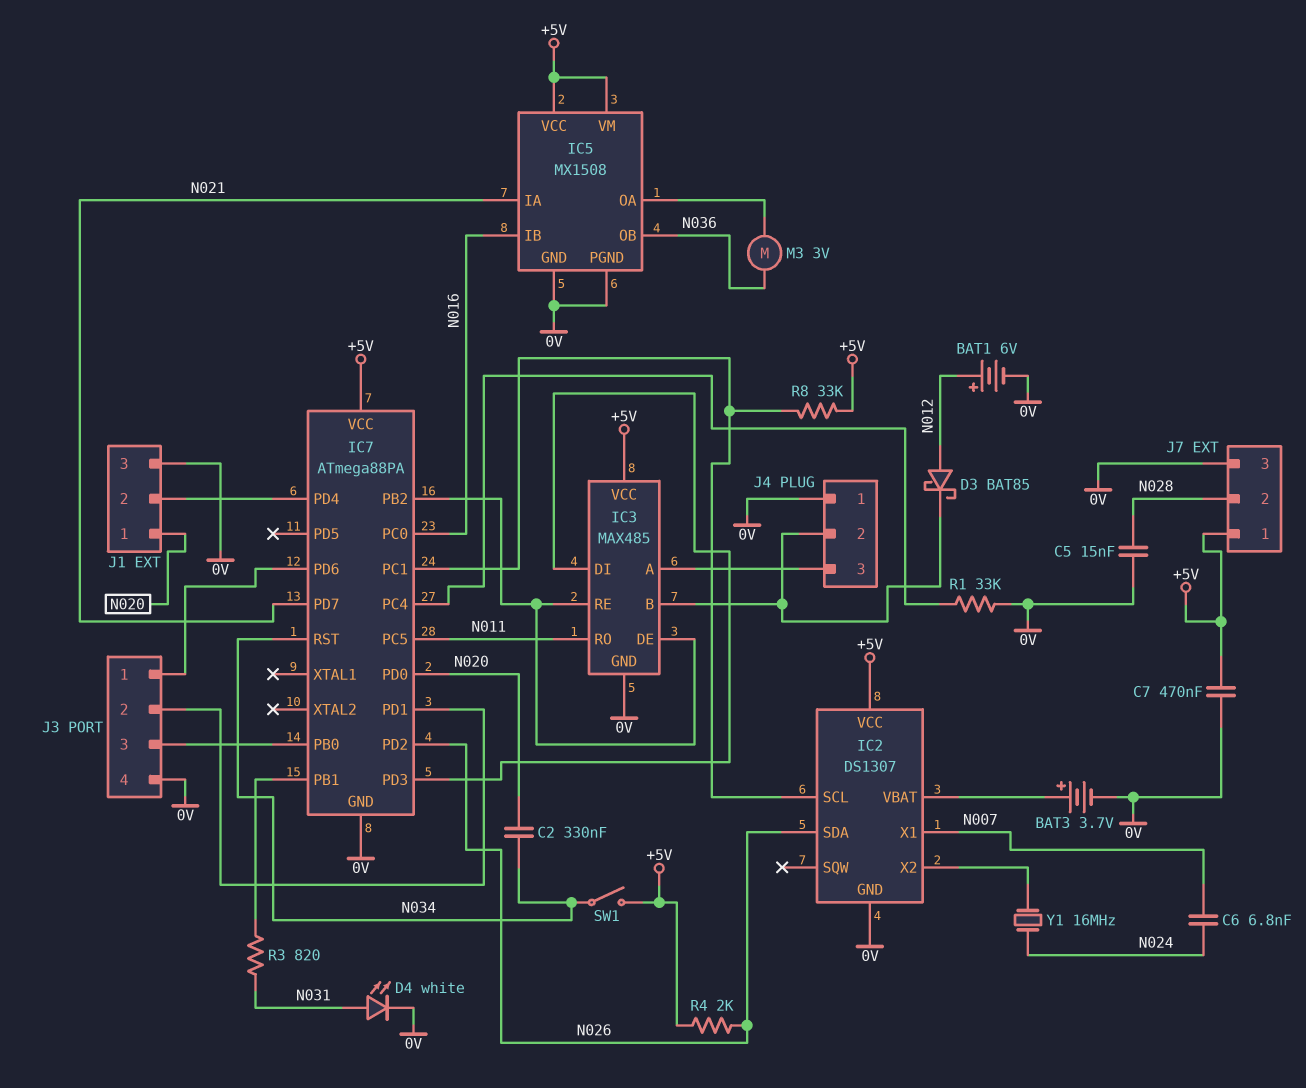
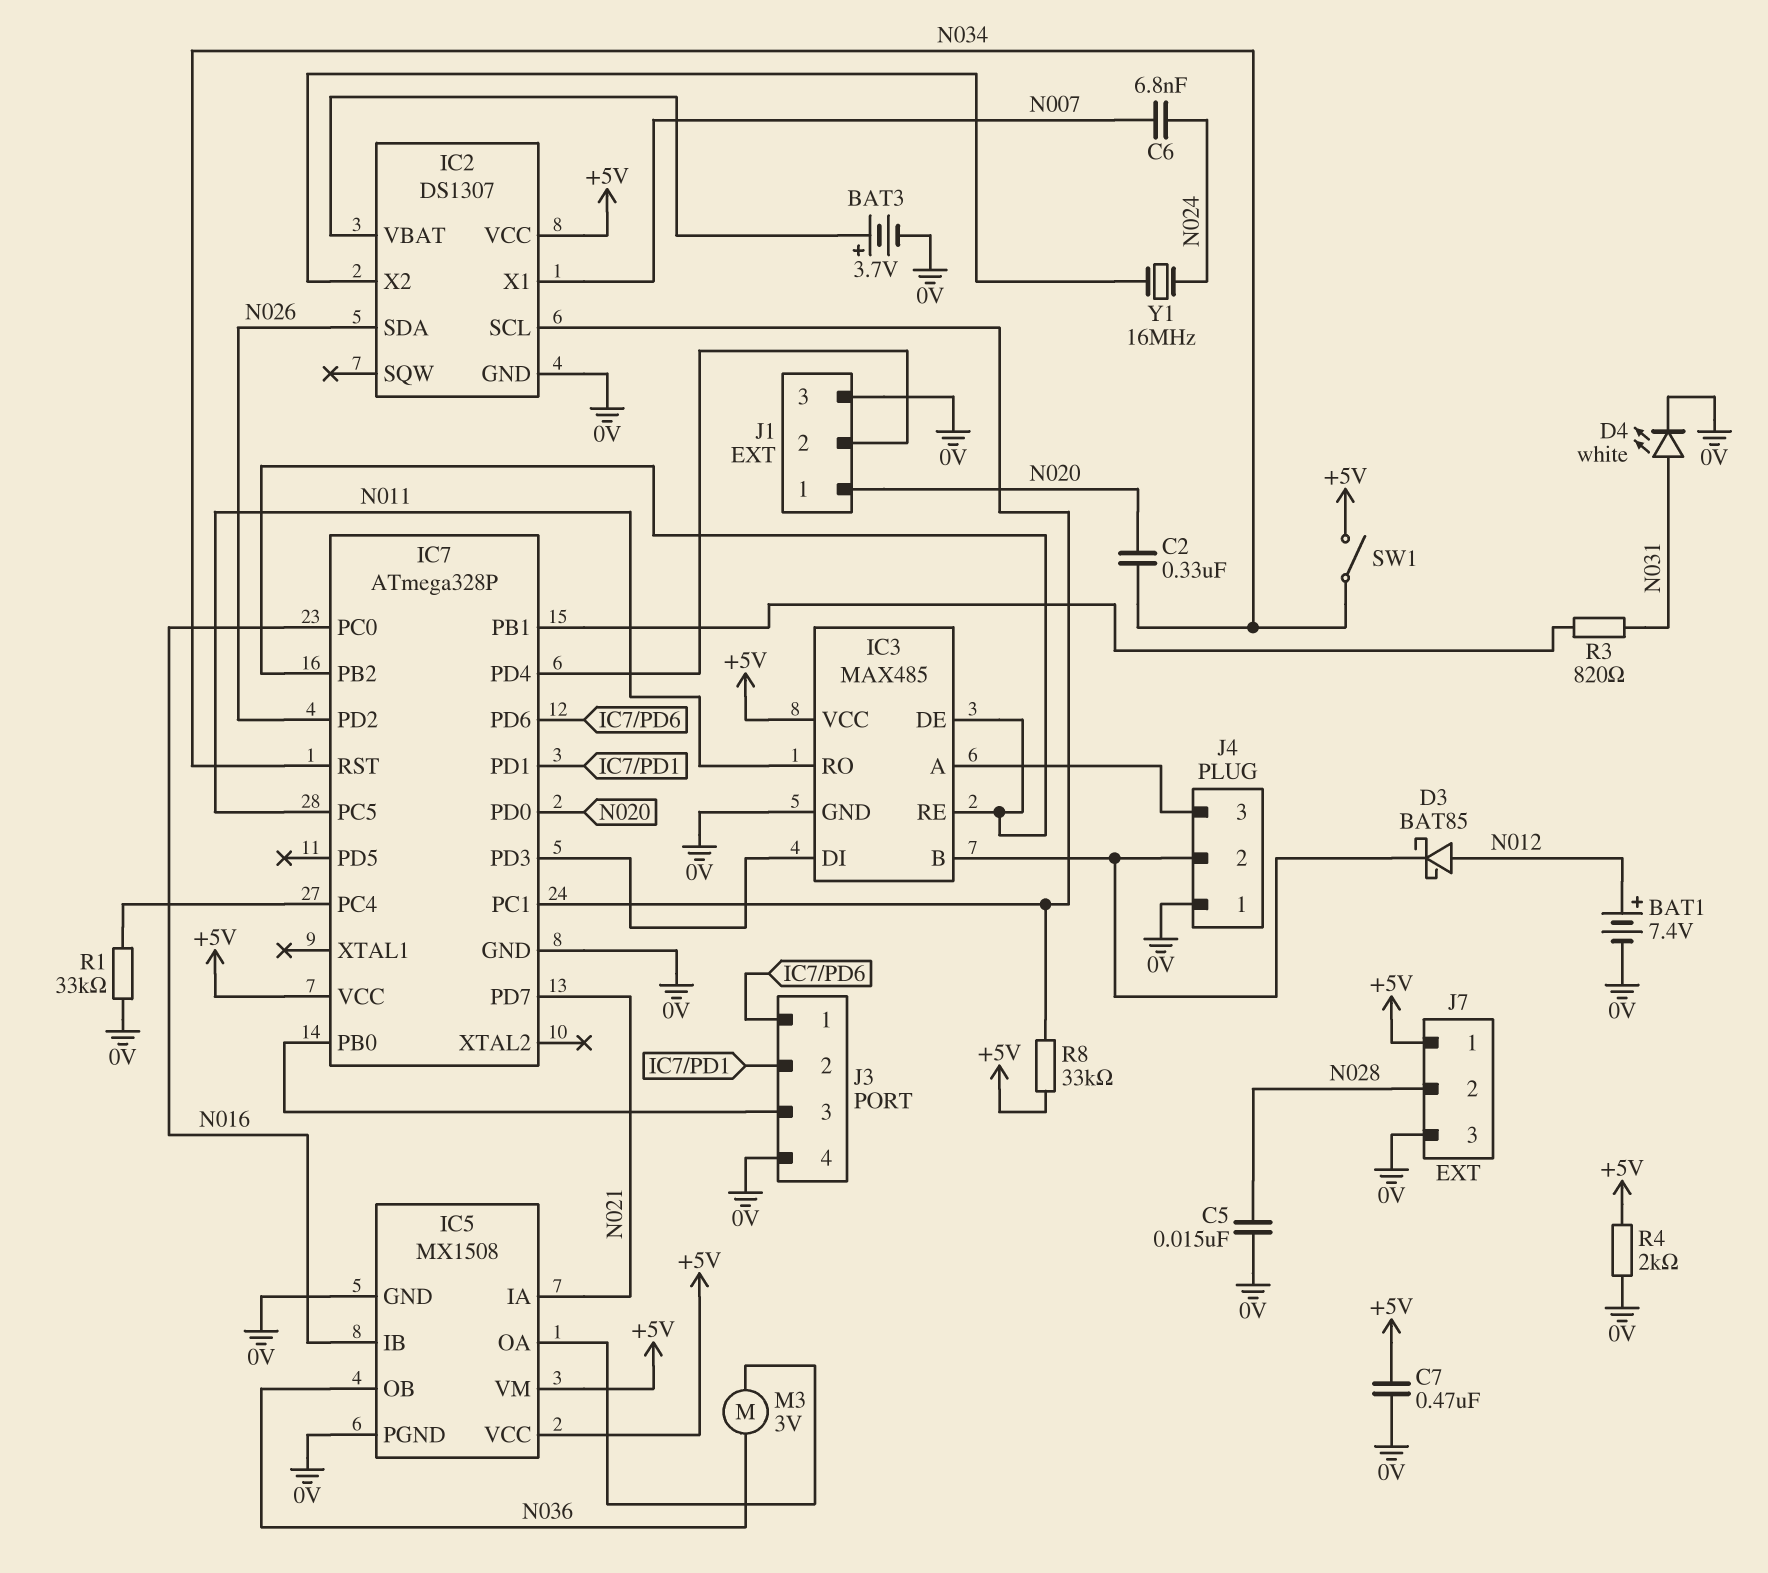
BAT1: 6V (plus N012, minus 0V) -> 7.4V (plus N012, minus 0V)
IC7: ATmega88PA -> ATmega328P
R4: 2k (+5V, N026) -> 2k (+5V, 0V)

